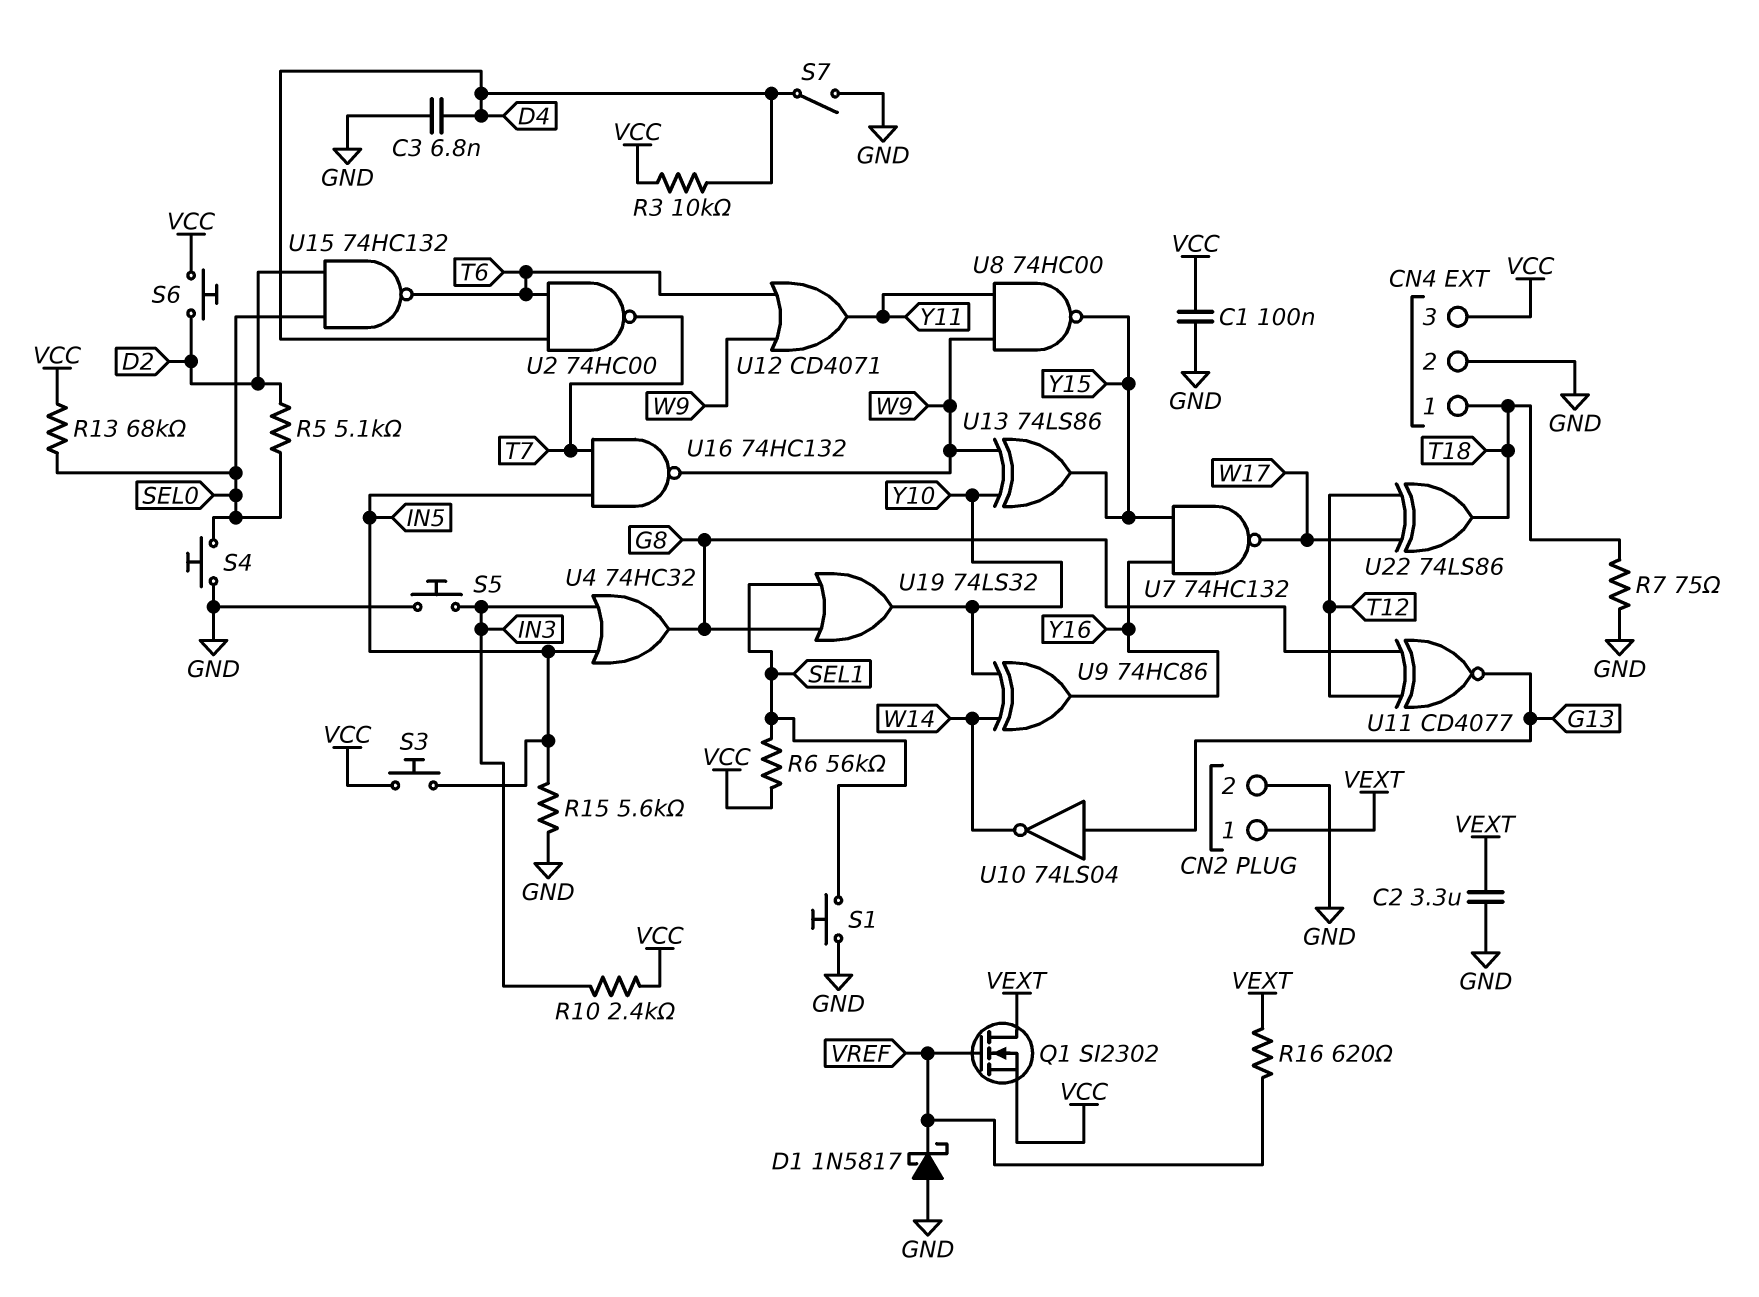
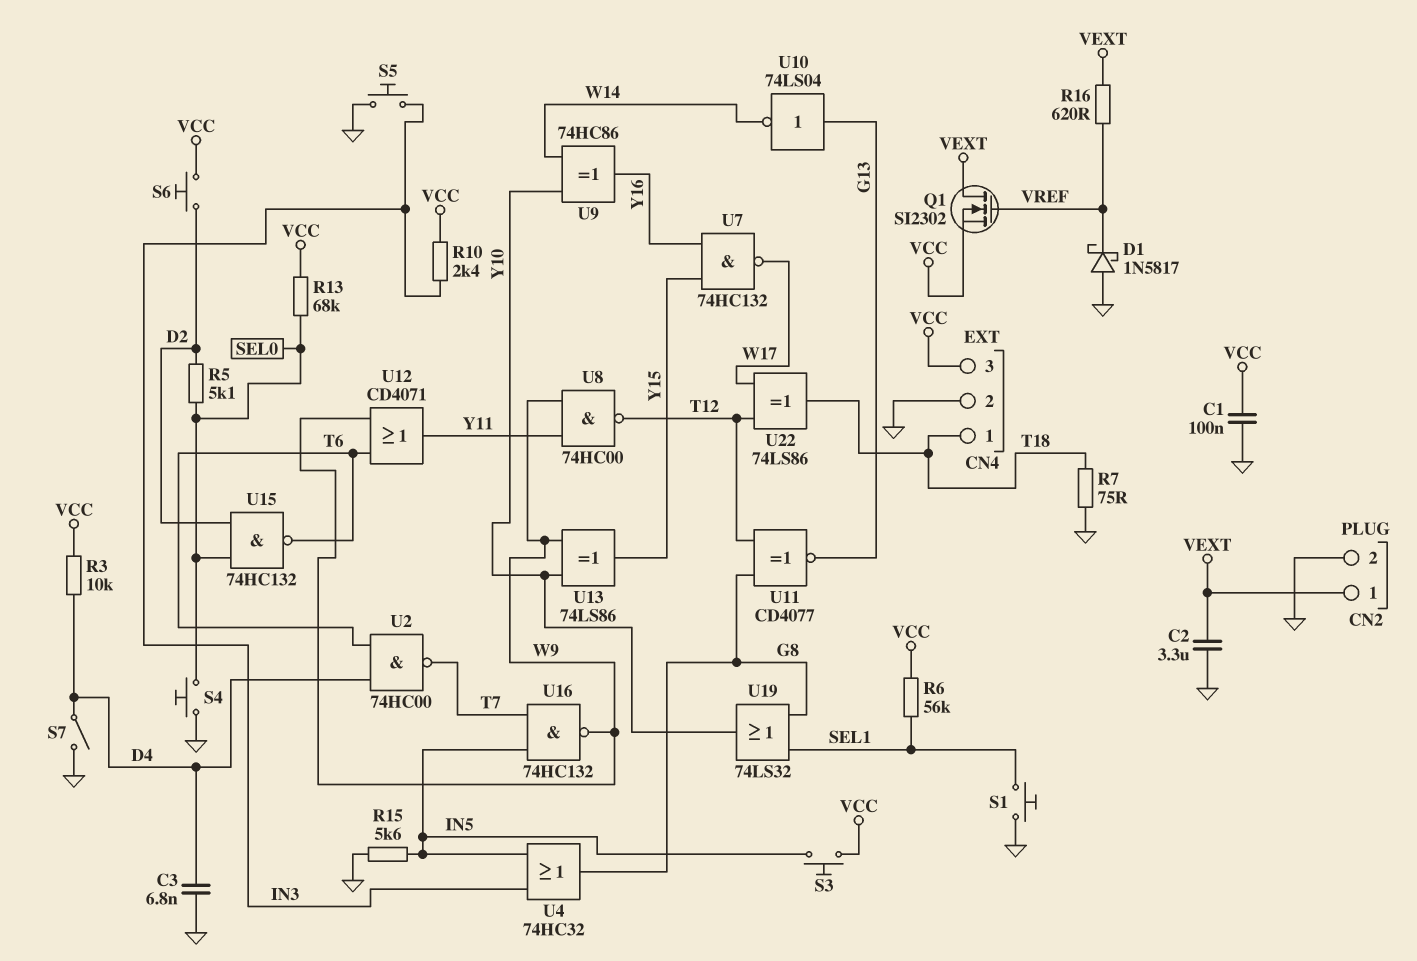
U8: NAND 74HC00 (in W9, in Y11, out Y15) -> NAND 74HC00 (in W9, in Y11, out T12)

